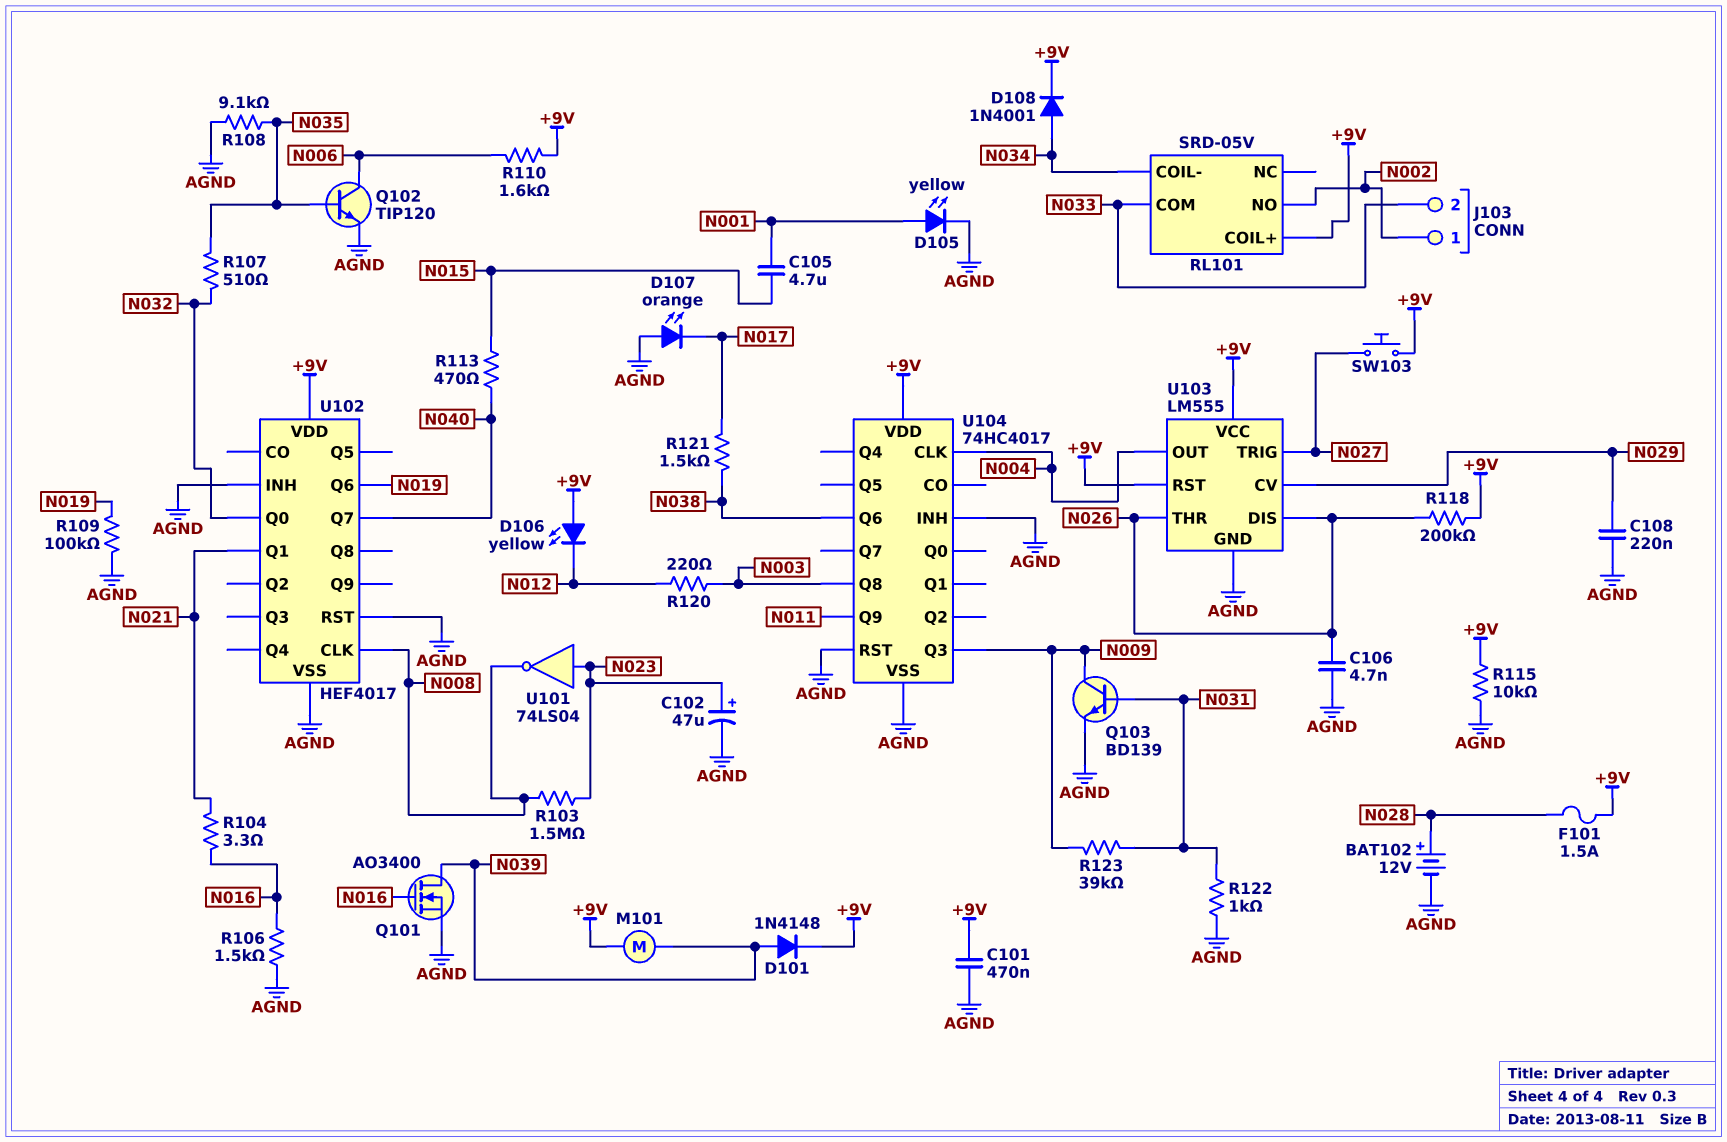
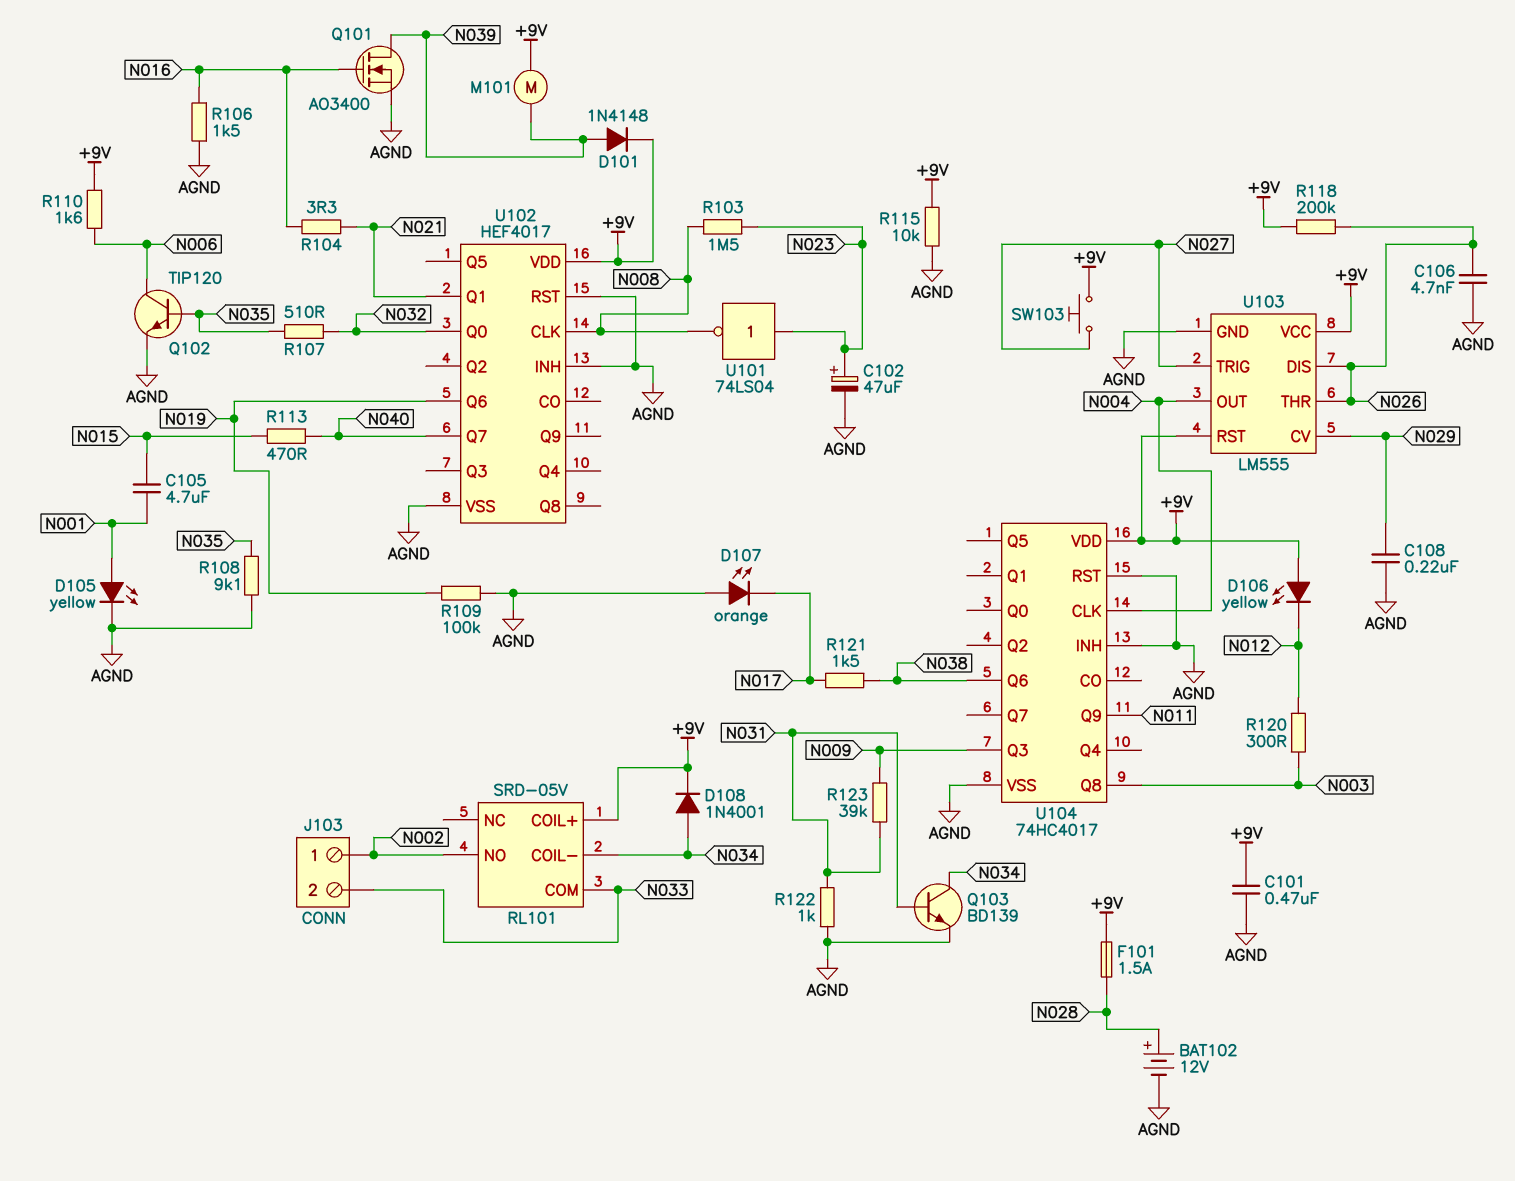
Q103: NPN BD139 (B N031, C N009, E AGND) -> NPN BD139 (B N031, C N034, E AGND)
R120: 220 (N003, N012) -> 300 (N003, N012)

